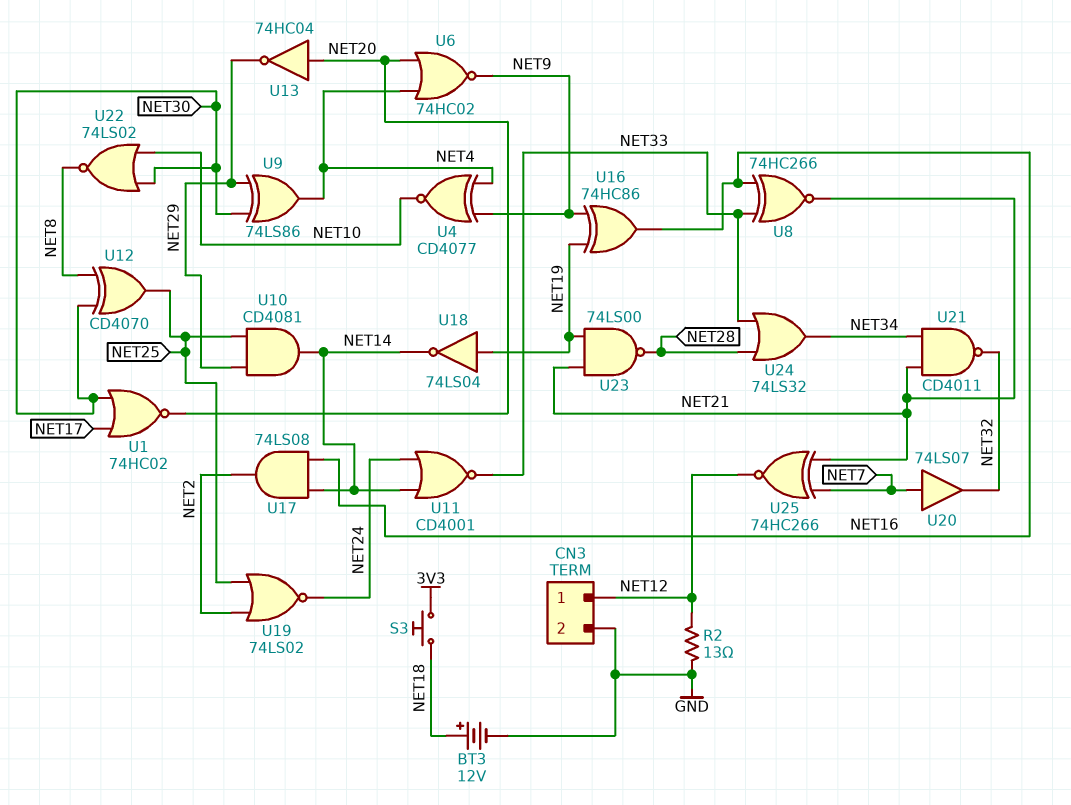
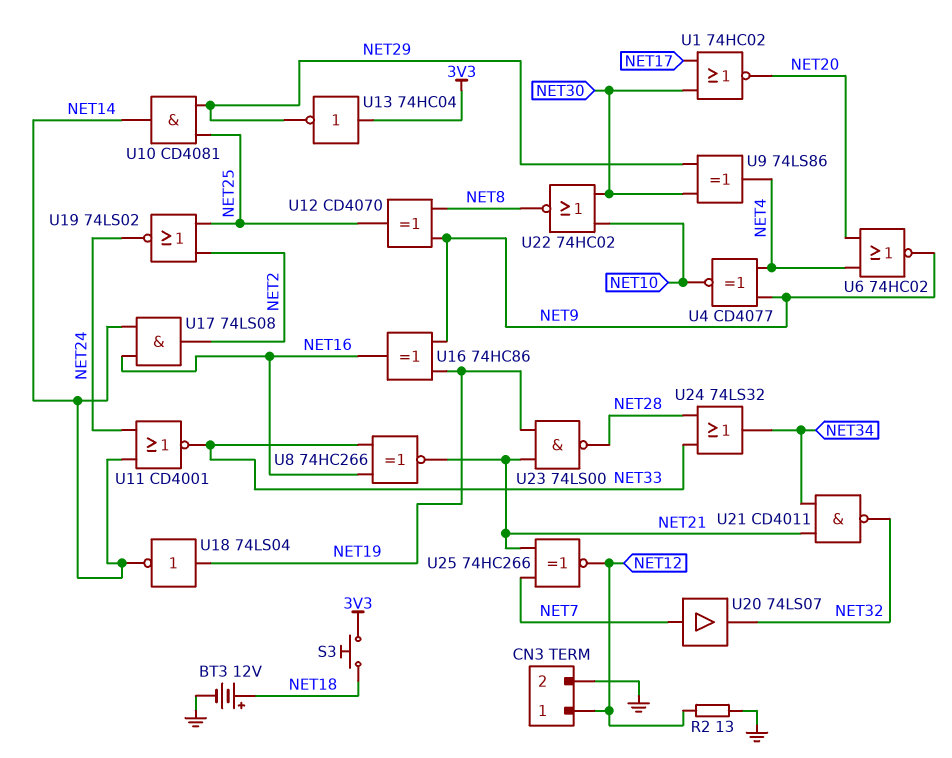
U12: XOR CD4070 (in NET8, in NET30, out NET25) -> XOR CD4070 (in NET8, in NET9, out NET25)
U13: NOT 74HC04 (in NET20, out NET29) -> NOT 74HC04 (in 3V3, out NET29)
U22: NOR 74LS02 (in NET10, in NET30, out NET8) -> NOR 74HC02 (in NET10, in NET30, out NET8)

